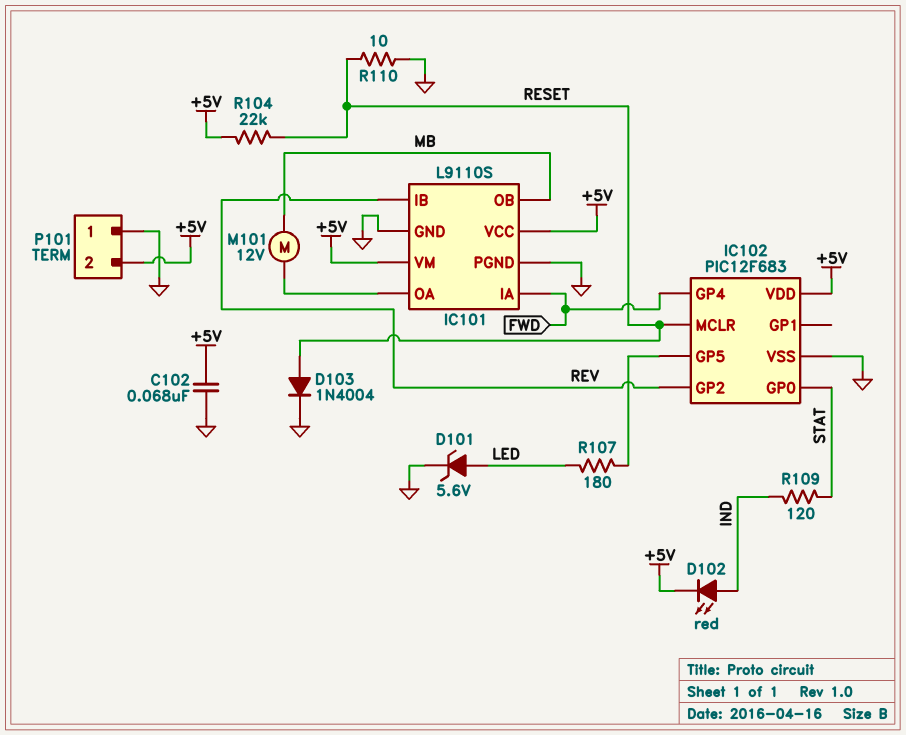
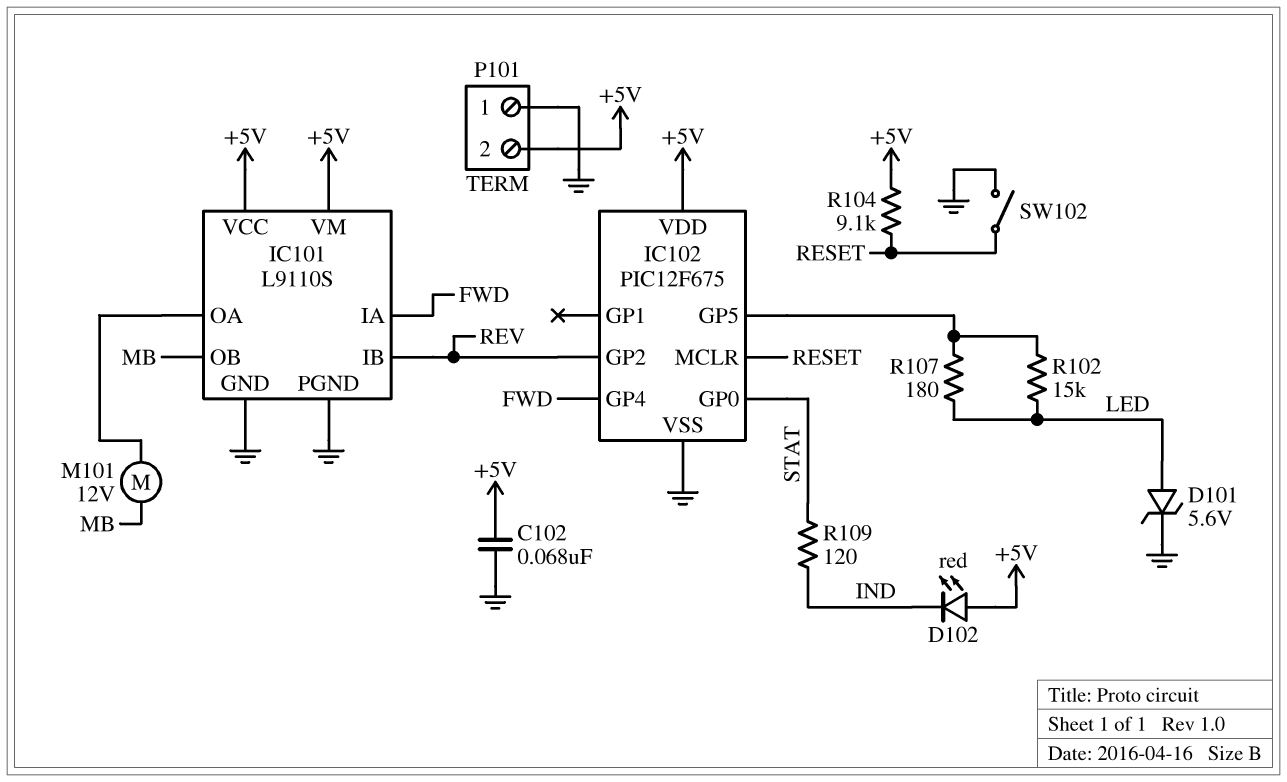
D102: LED red (A IND, K +5V) -> LED red (A +5V, K IND)
D103: diode 1N4004 (A RESET, K GND) -> none
IC102: PIC12F683 -> PIC12F675
R102: none -> 15k (IC102/GP5, LED)
R104: 22k (+5V, RESET) -> 9.1k (+5V, RESET)
R110: 10 (GND, RESET) -> none
SW102: none -> switch (GND, RESET)

